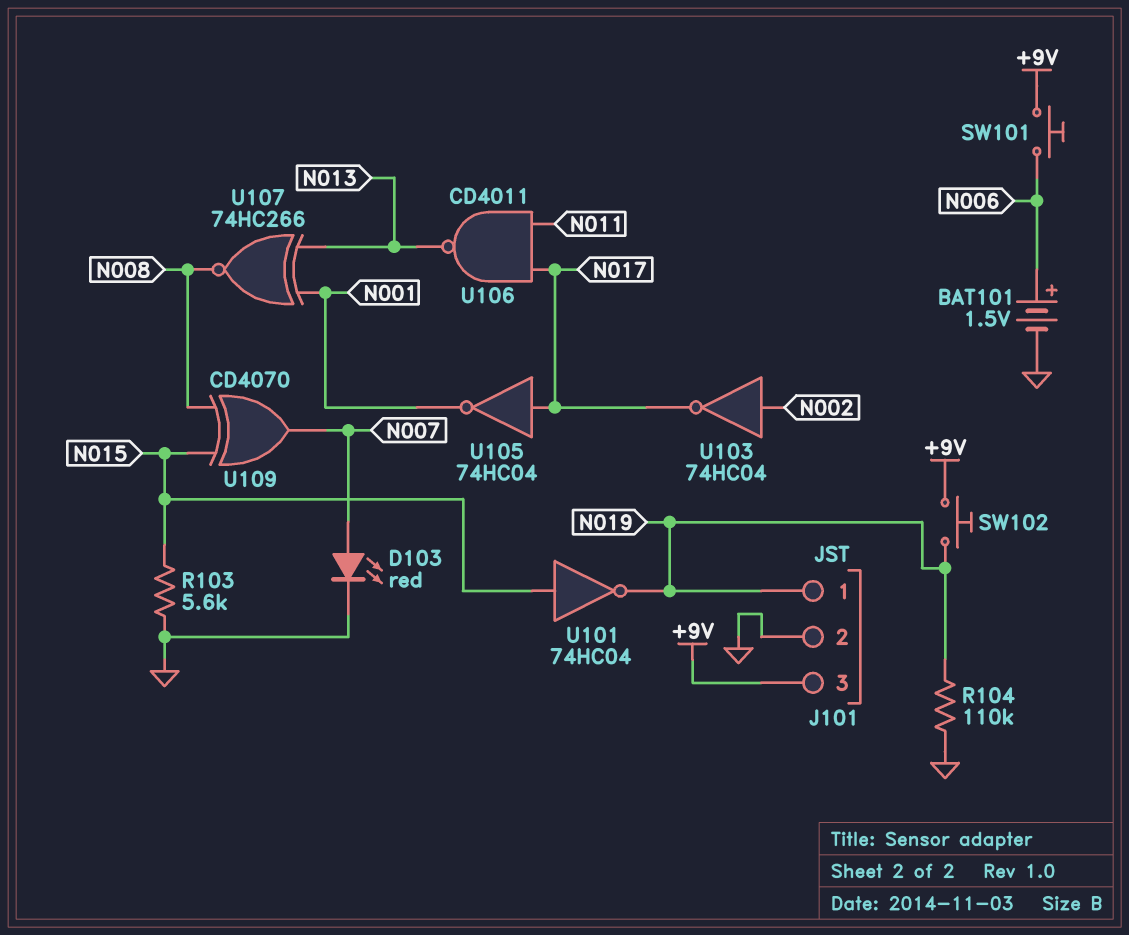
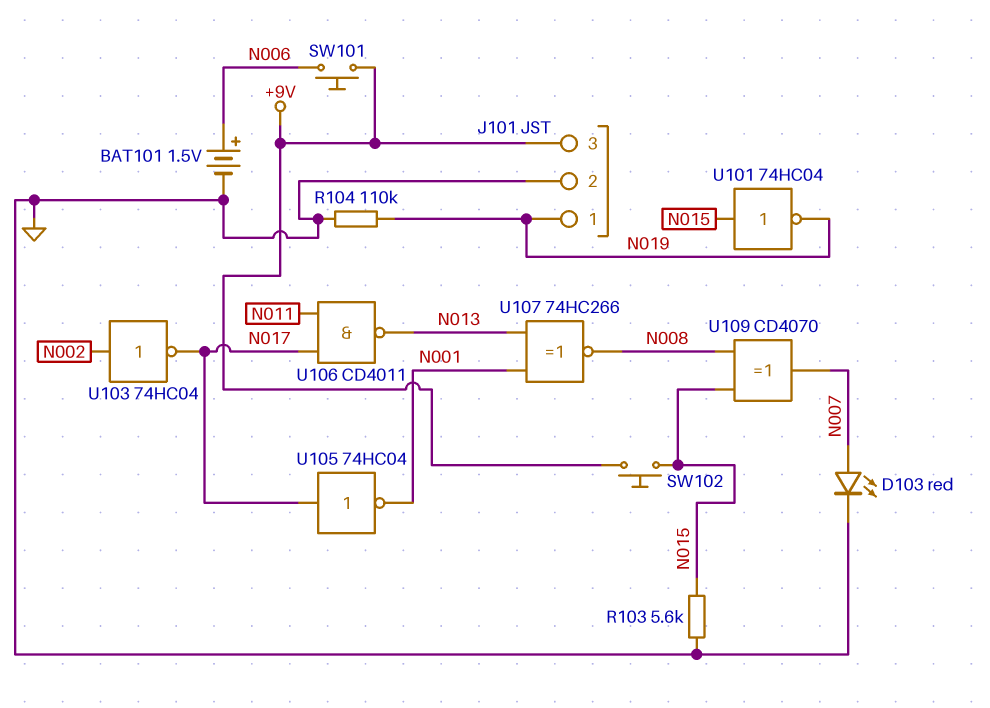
SW102: button (+9V, N019) -> button (+9V, N015)

